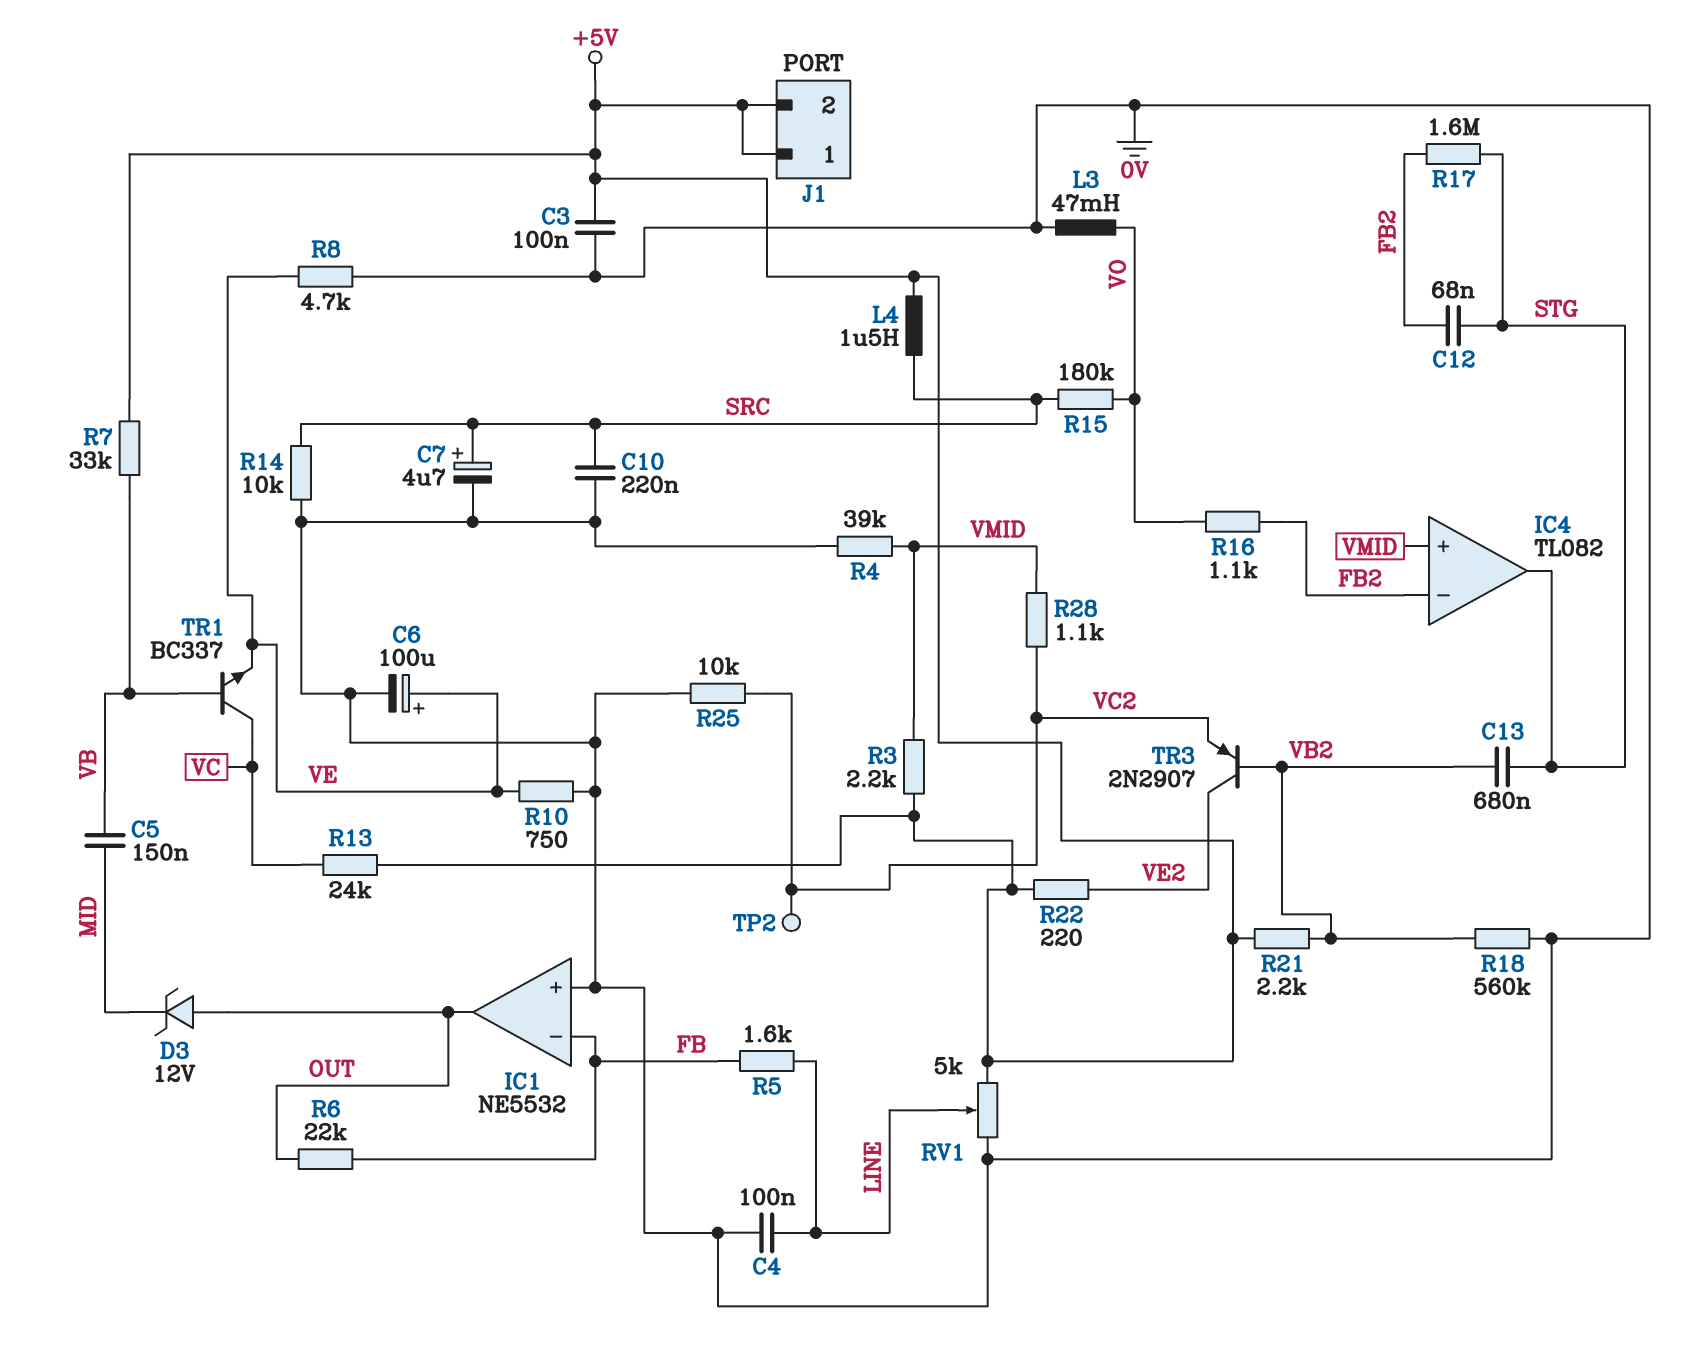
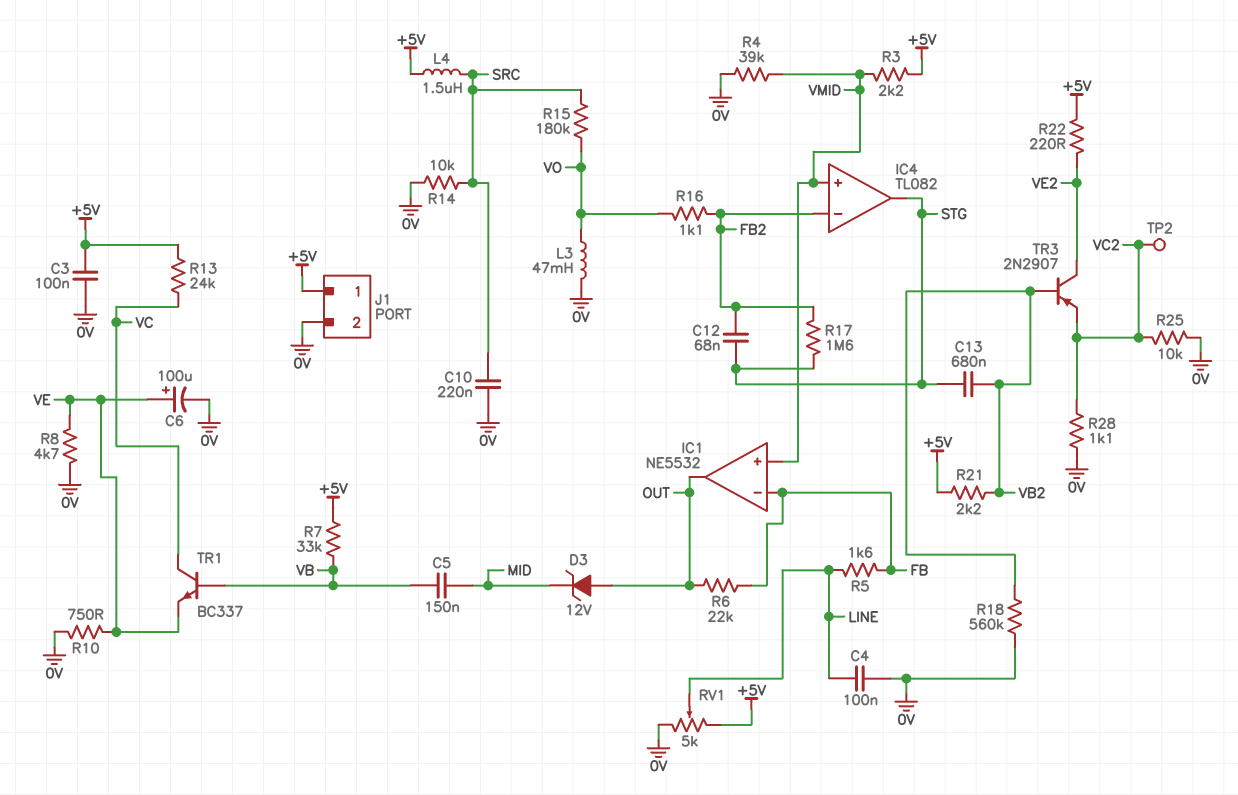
C7: 4.7uF (plus SRC, minus 0V) -> none
IC1 pin in+: 0V -> VMID
J1 pin 2: +5V -> 0V
R28: 1.1k (VC2, VMID) -> 1.1k (0V, VC2)

